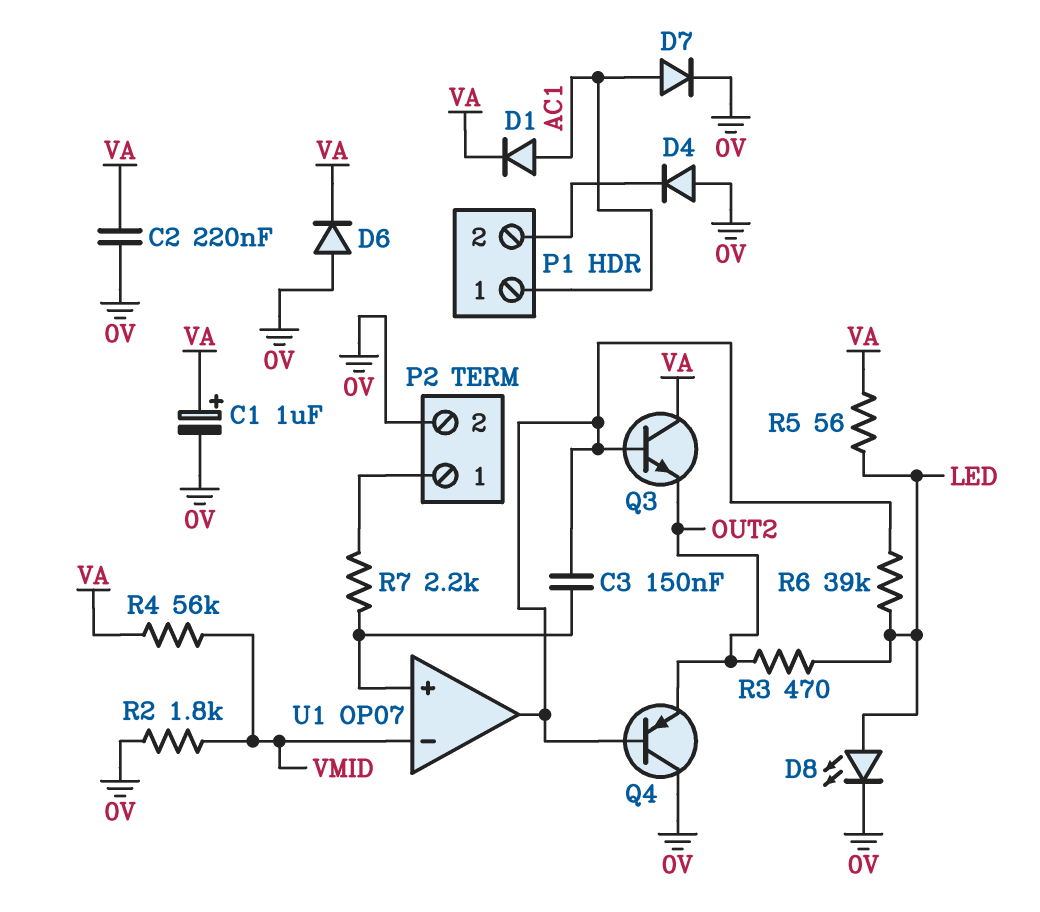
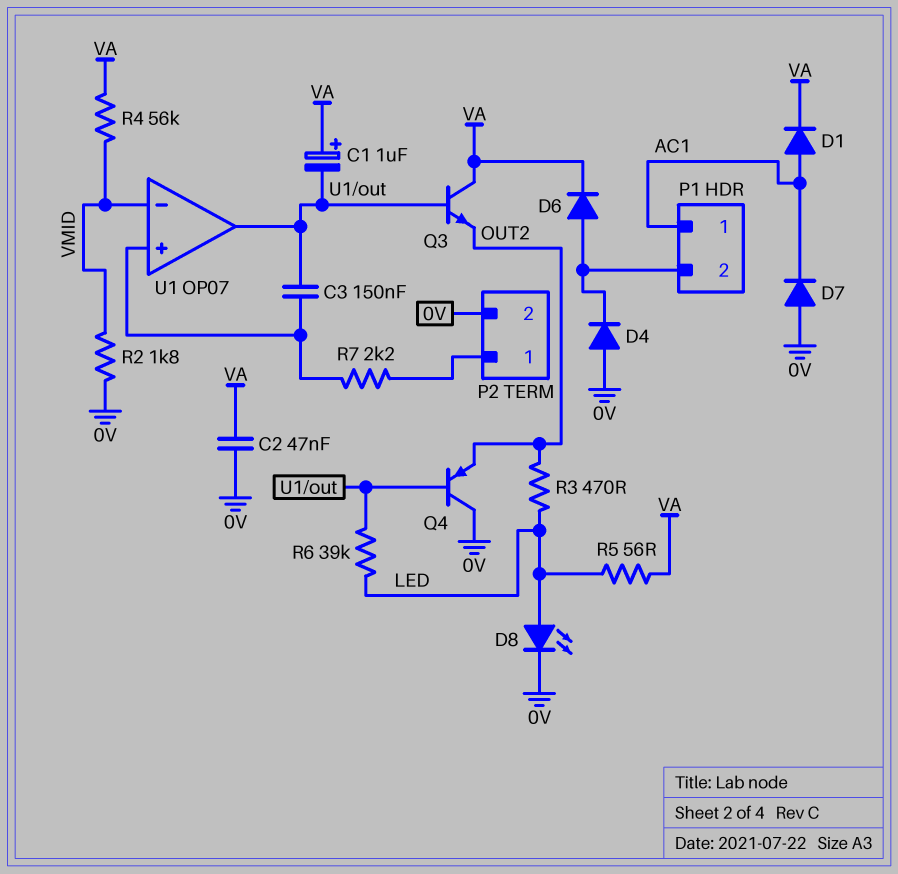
C1: 1uF (plus VA, minus 0V) -> 1uF (plus VA, minus U1/out)
C2: 220nF (0V, VA) -> 47nF (0V, VA)
D6: diode (A 0V, K VA) -> diode (A P1/2, K VA)
D7: diode (A AC1, K 0V) -> diode (A 0V, K AC1)

